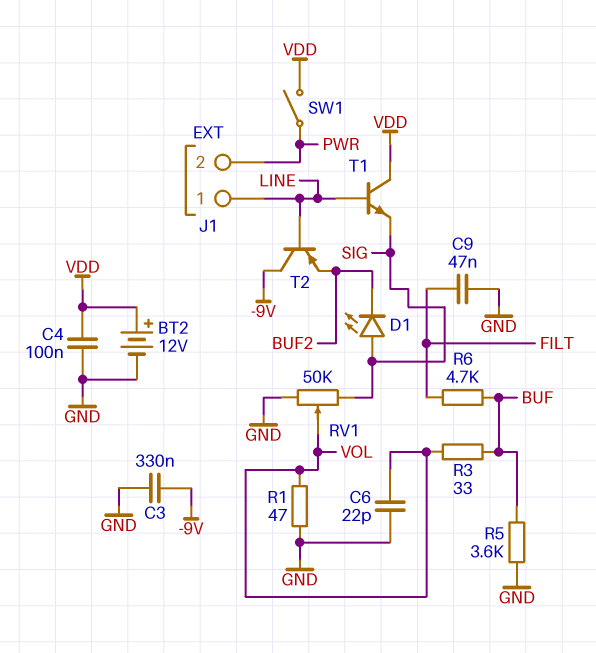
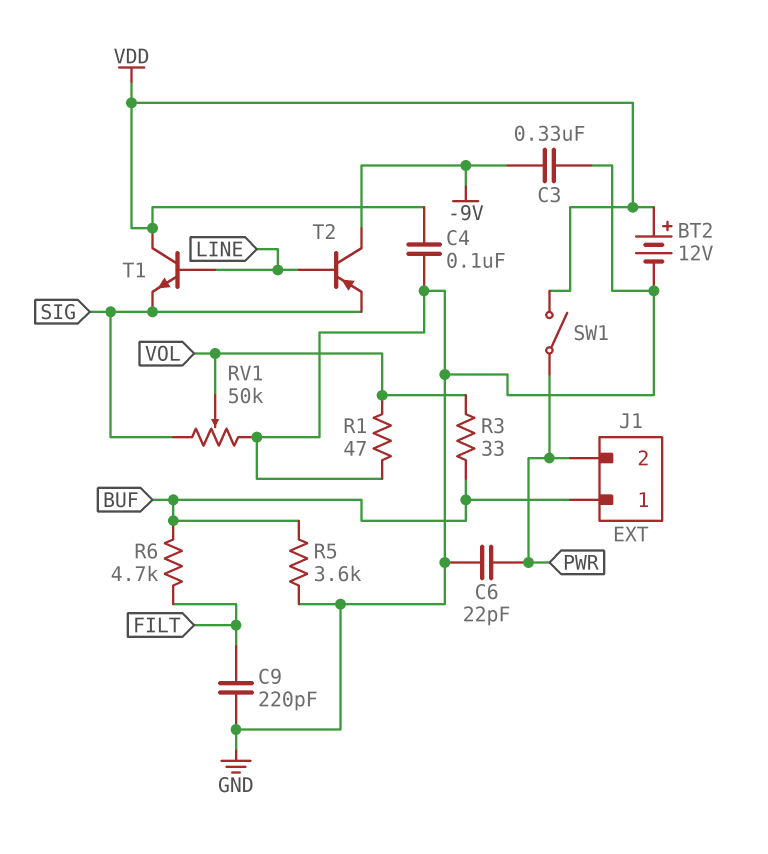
C6: 22pF (GND, VOL) -> 22pF (GND, PWR)
C9: 47nF (FILT, GND) -> 220pF (FILT, GND)
D1: LED (A SIG, K BUF2) -> none
J1 pin 1: LINE -> BUF
T2: PNP (B LINE, C -9V, E BUF2) -> PNP (B LINE, C -9V, E SIG)

